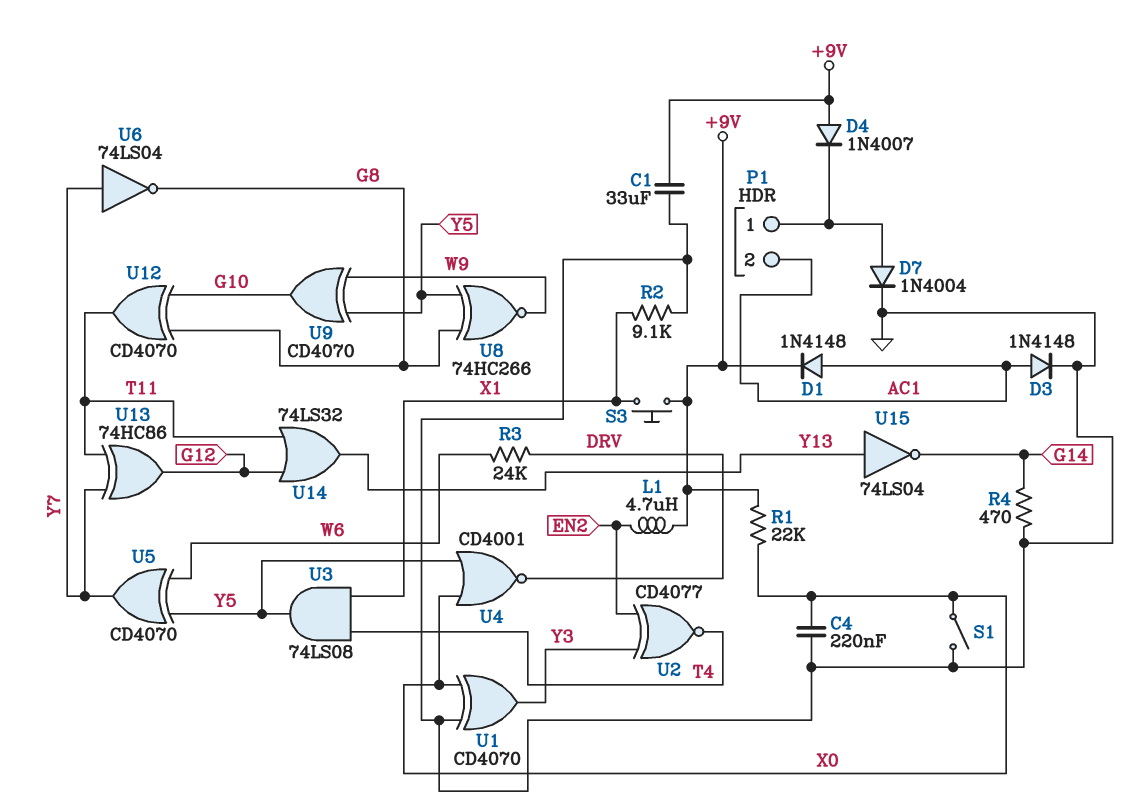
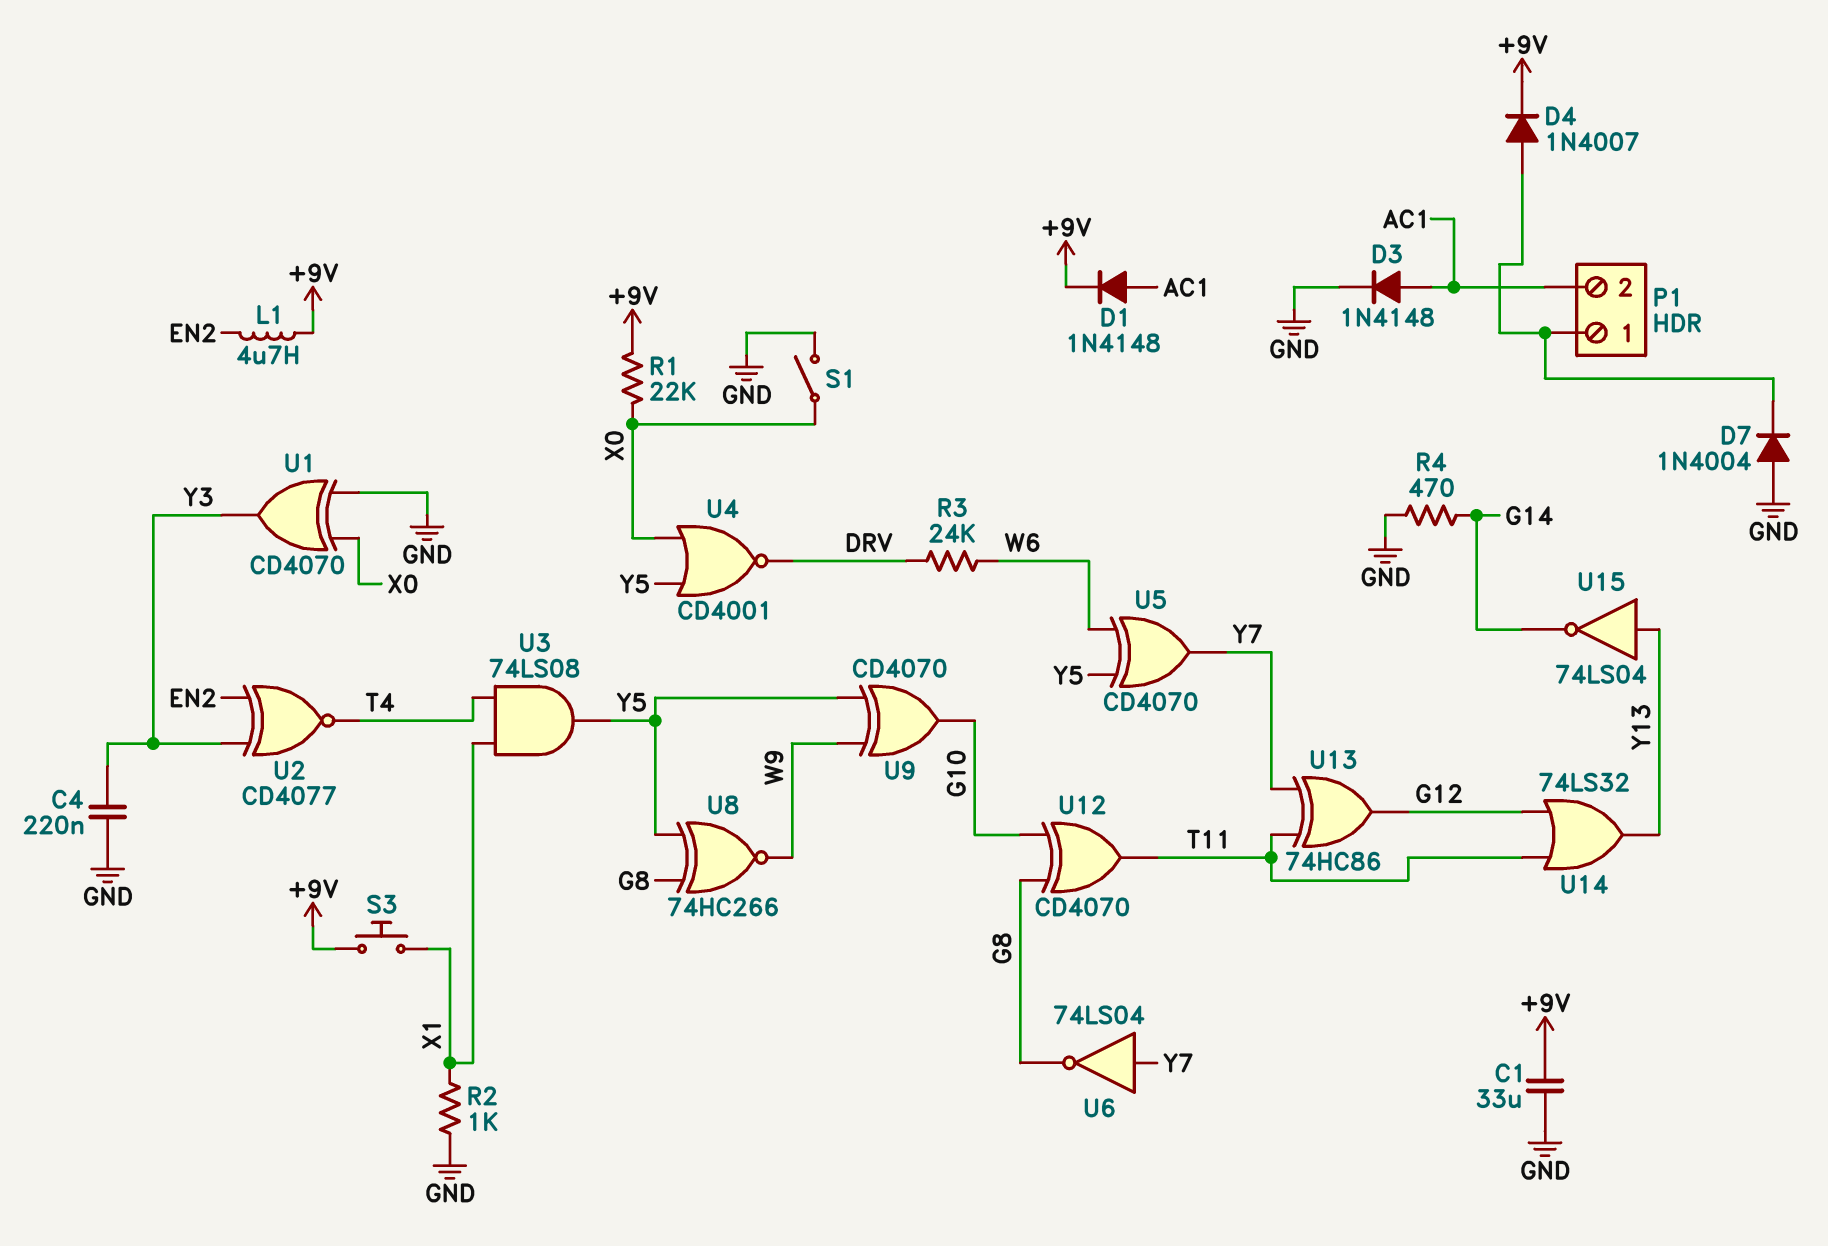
C4: 220nF (GND, X0) -> 220nF (GND, Y3)
D4: diode 1N4007 (A +9V, K P1/1) -> diode 1N4007 (A P1/1, K +9V)
D7: diode 1N4004 (A P1/1, K GND) -> diode 1N4004 (A GND, K P1/1)
R2: 9.1k (GND, X1) -> 1k (GND, X1)

